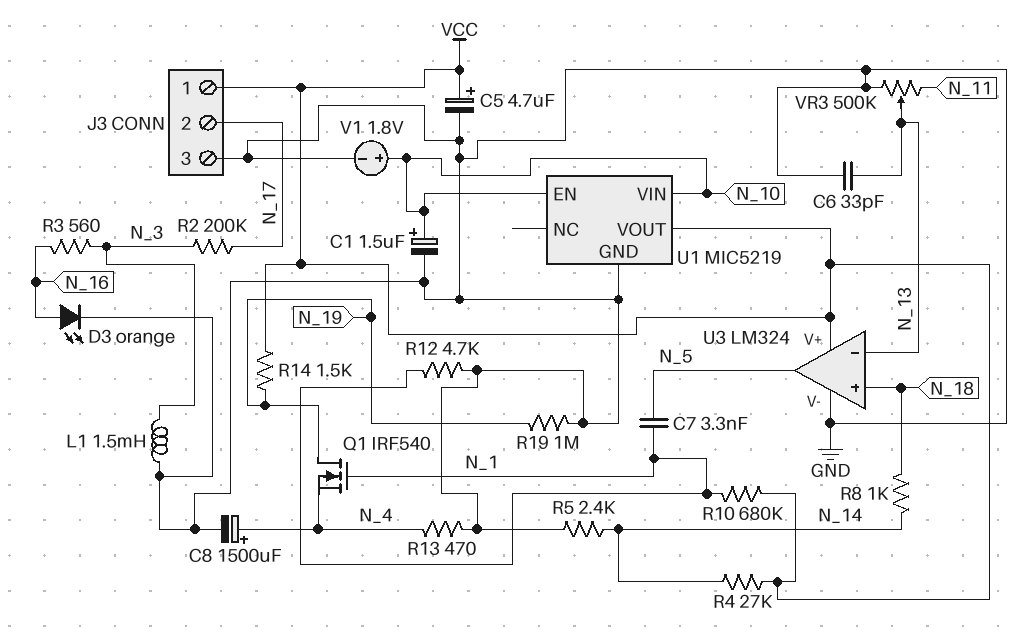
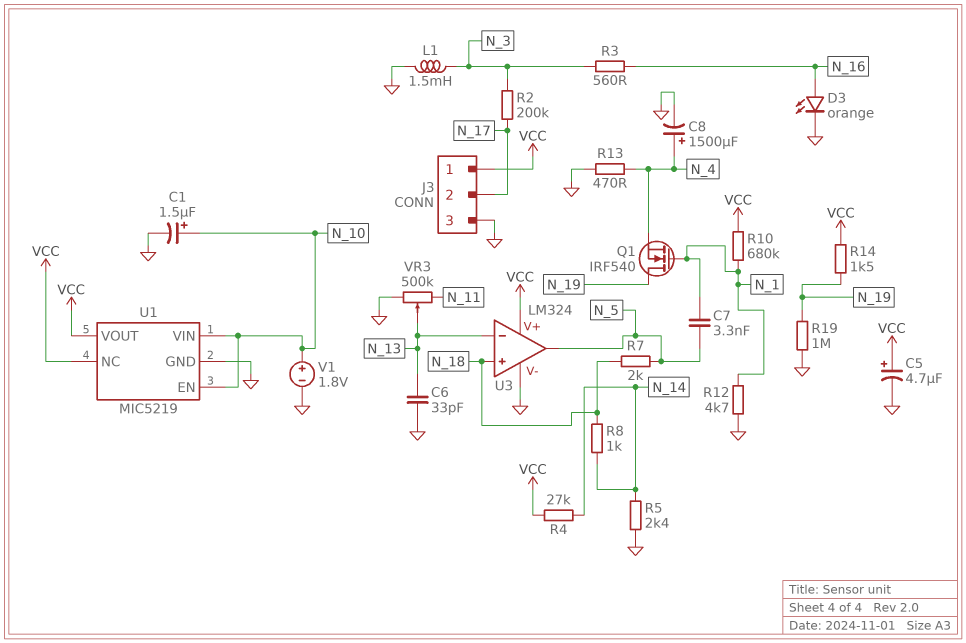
R7: none -> 2k (N_5, N_18)
U1 pin NC: none -> VCC

